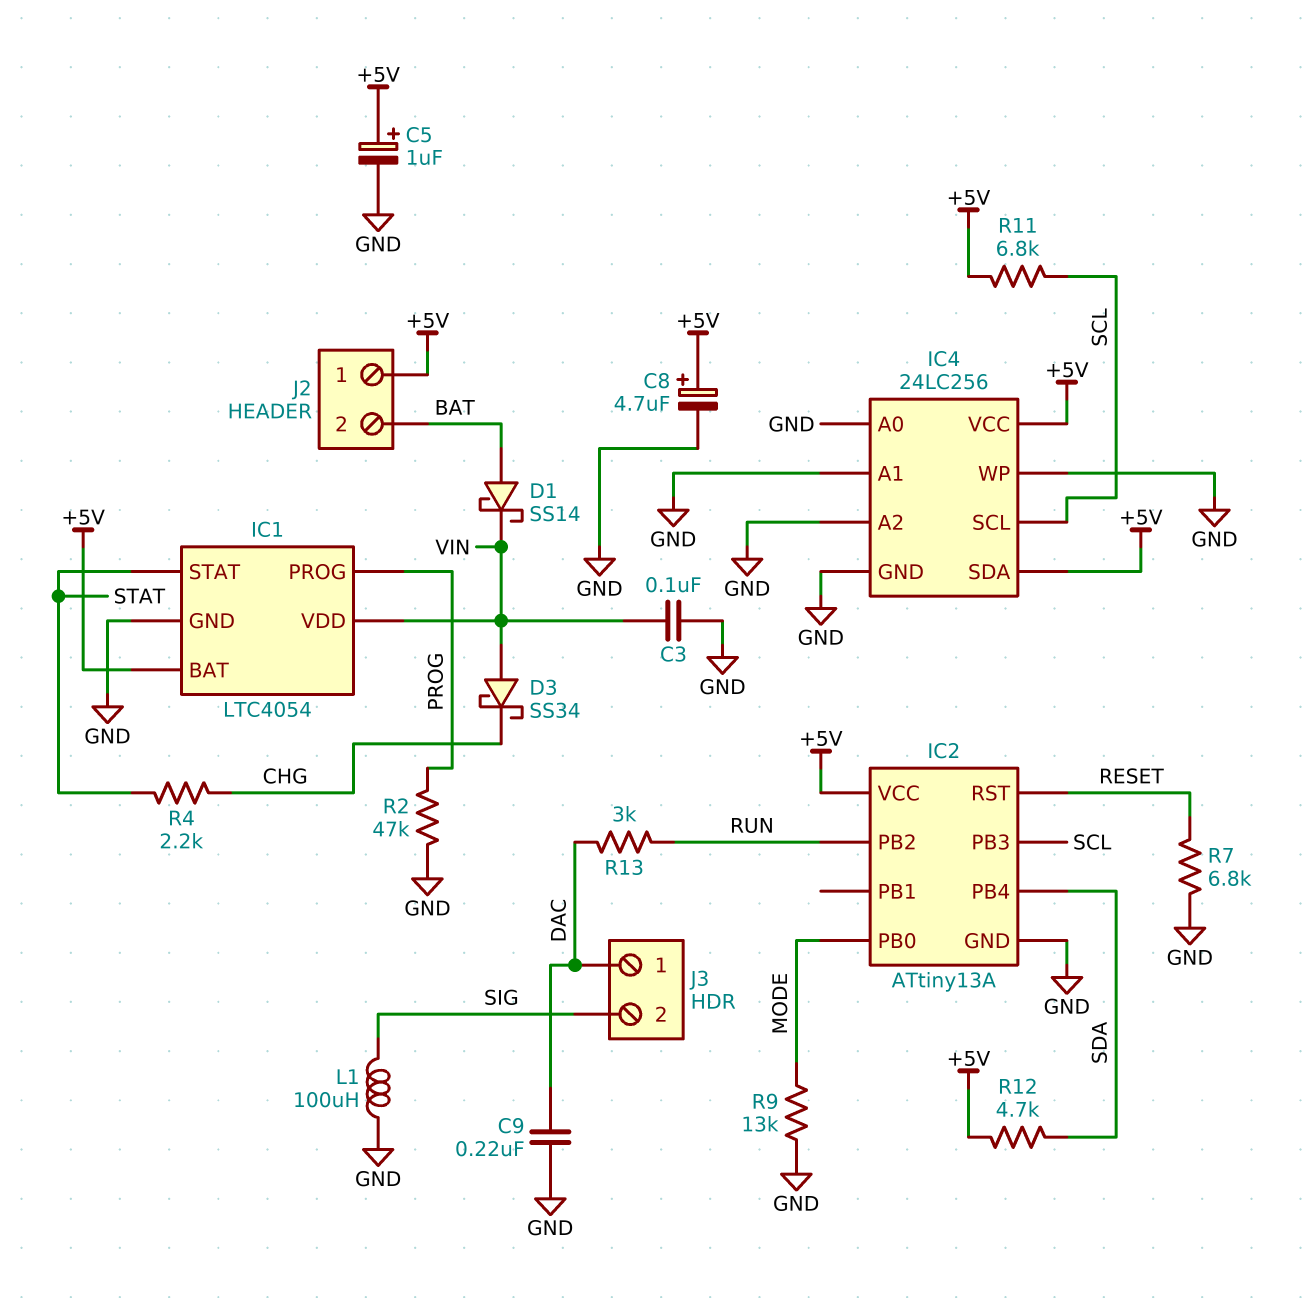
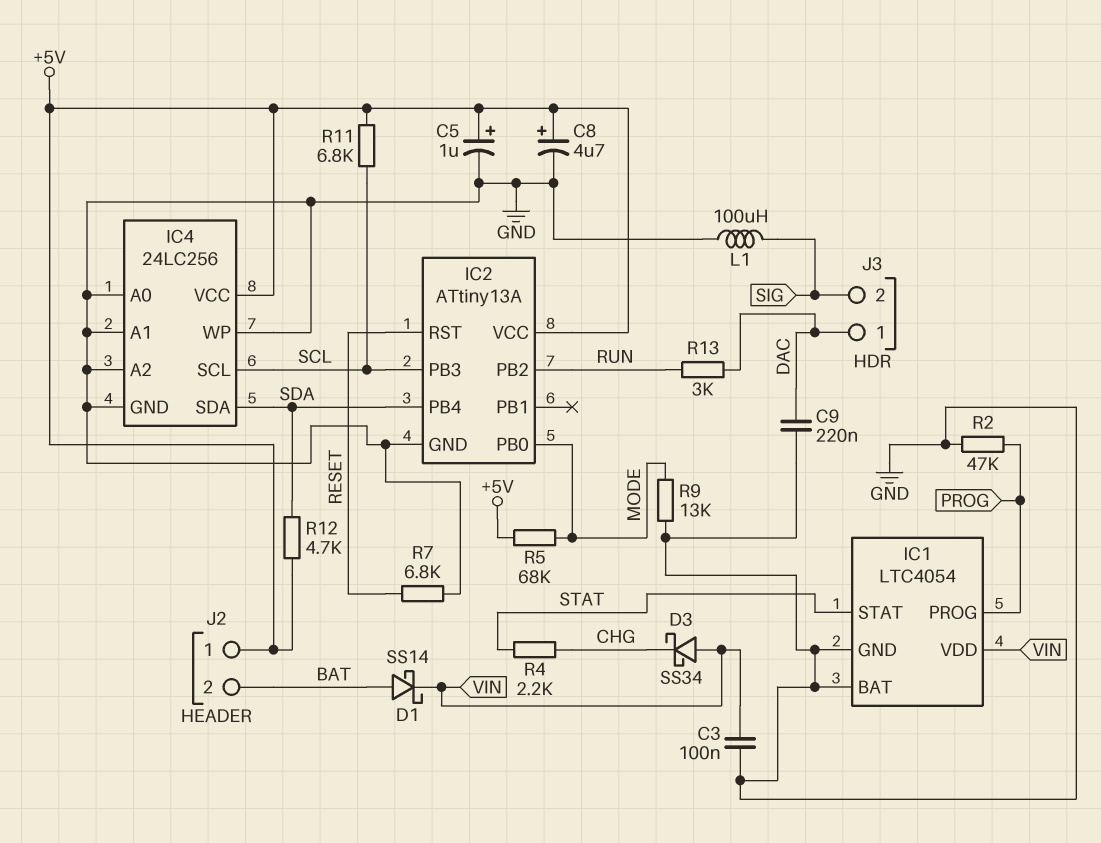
IC1 pin BAT: +5V -> GND
IC4 pin SDA: +5V -> SDA
R5: none -> 68k (+5V, MODE)

